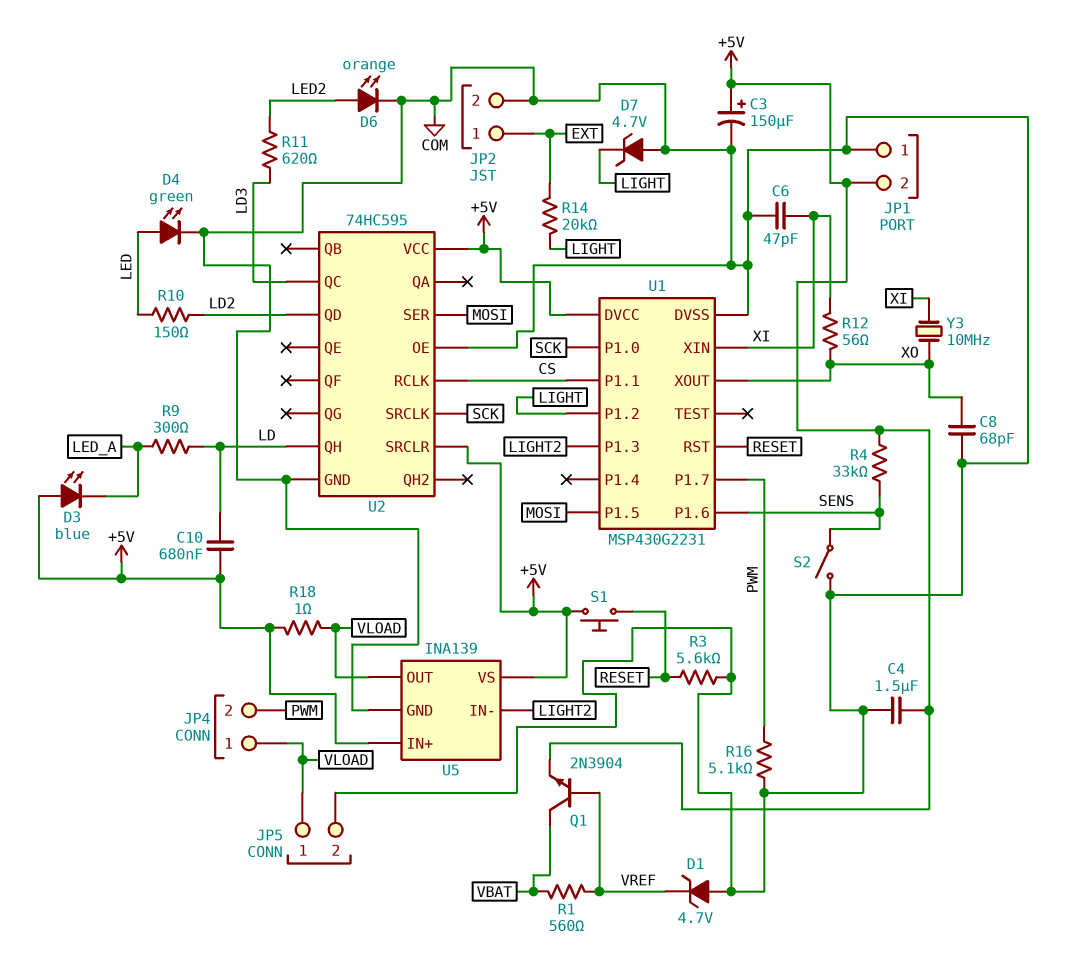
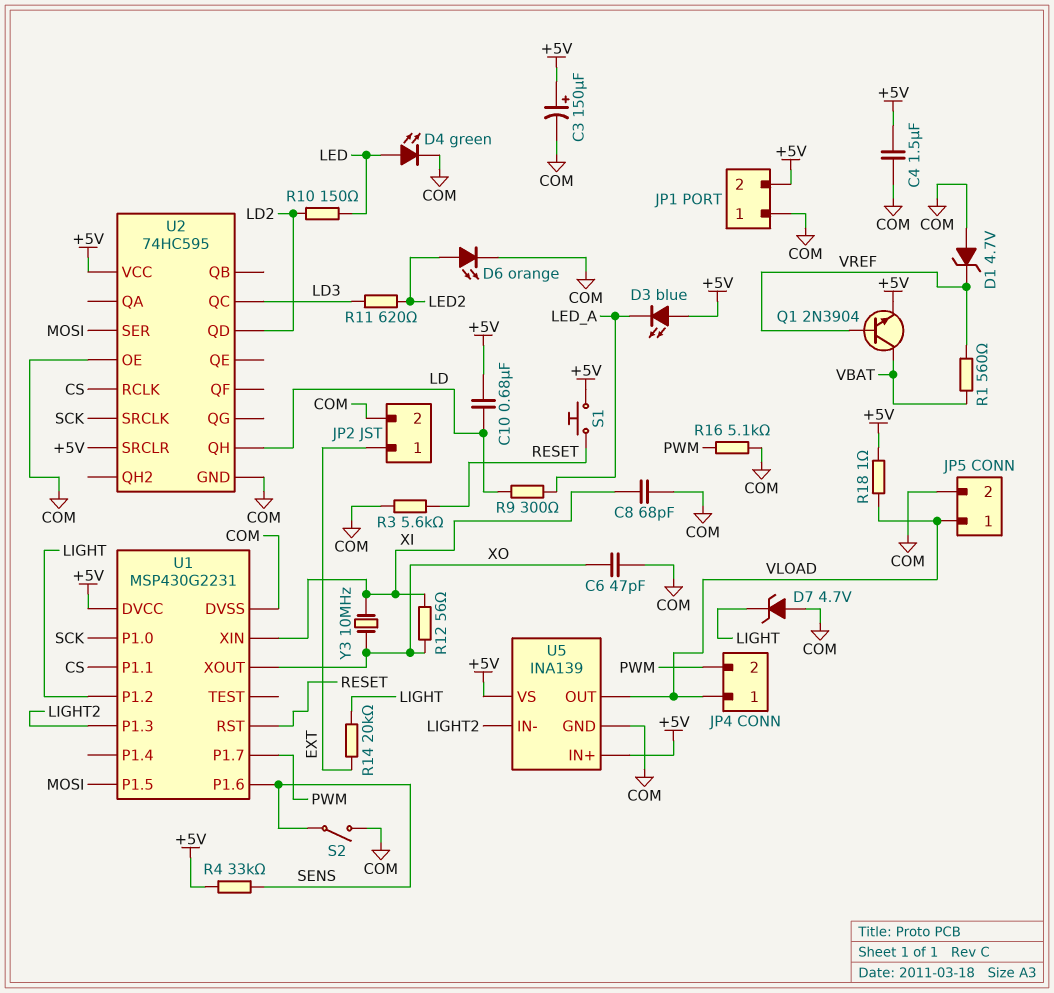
C6: 47pF (COM, XI) -> 47pF (COM, XO)
C8: 68pF (COM, XO) -> 68pF (COM, XI)

